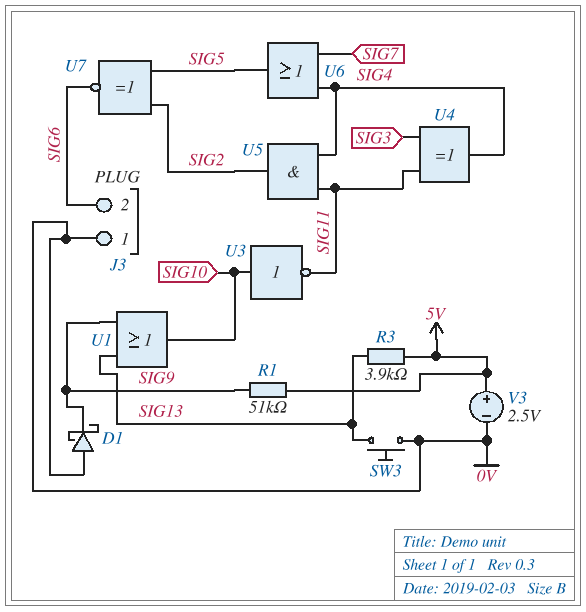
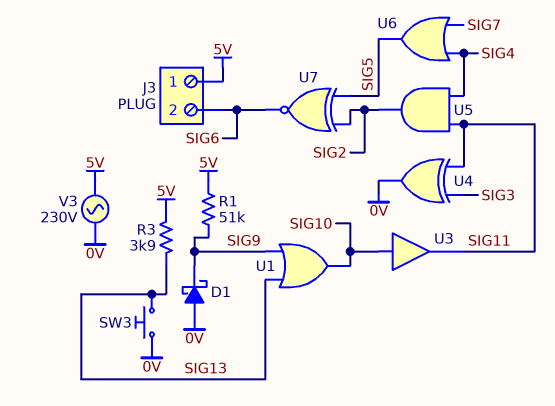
J3 pin 1: 0V -> 5V
U3: NOT (in SIG10, out SIG11) -> buffer (in SIG10, out SIG11)
U4: XOR (in SIG3, in SIG11, out SIG4) -> XOR (in SIG3, in SIG11, out 0V)
V3: 2.5V (plus 5V, minus 0V) -> AC 230V (0V, 5V)

